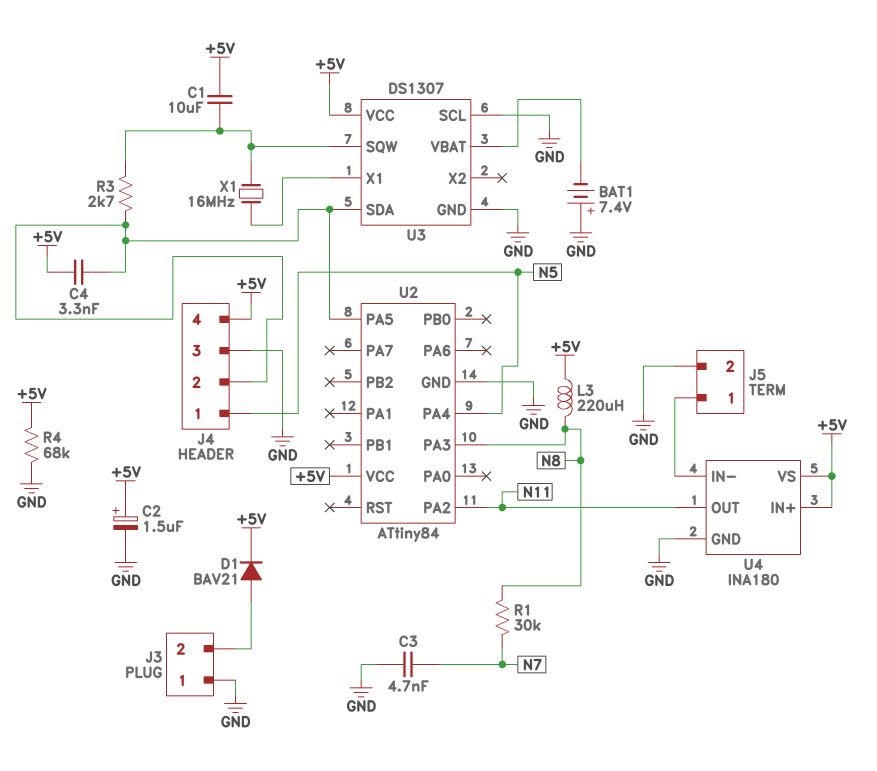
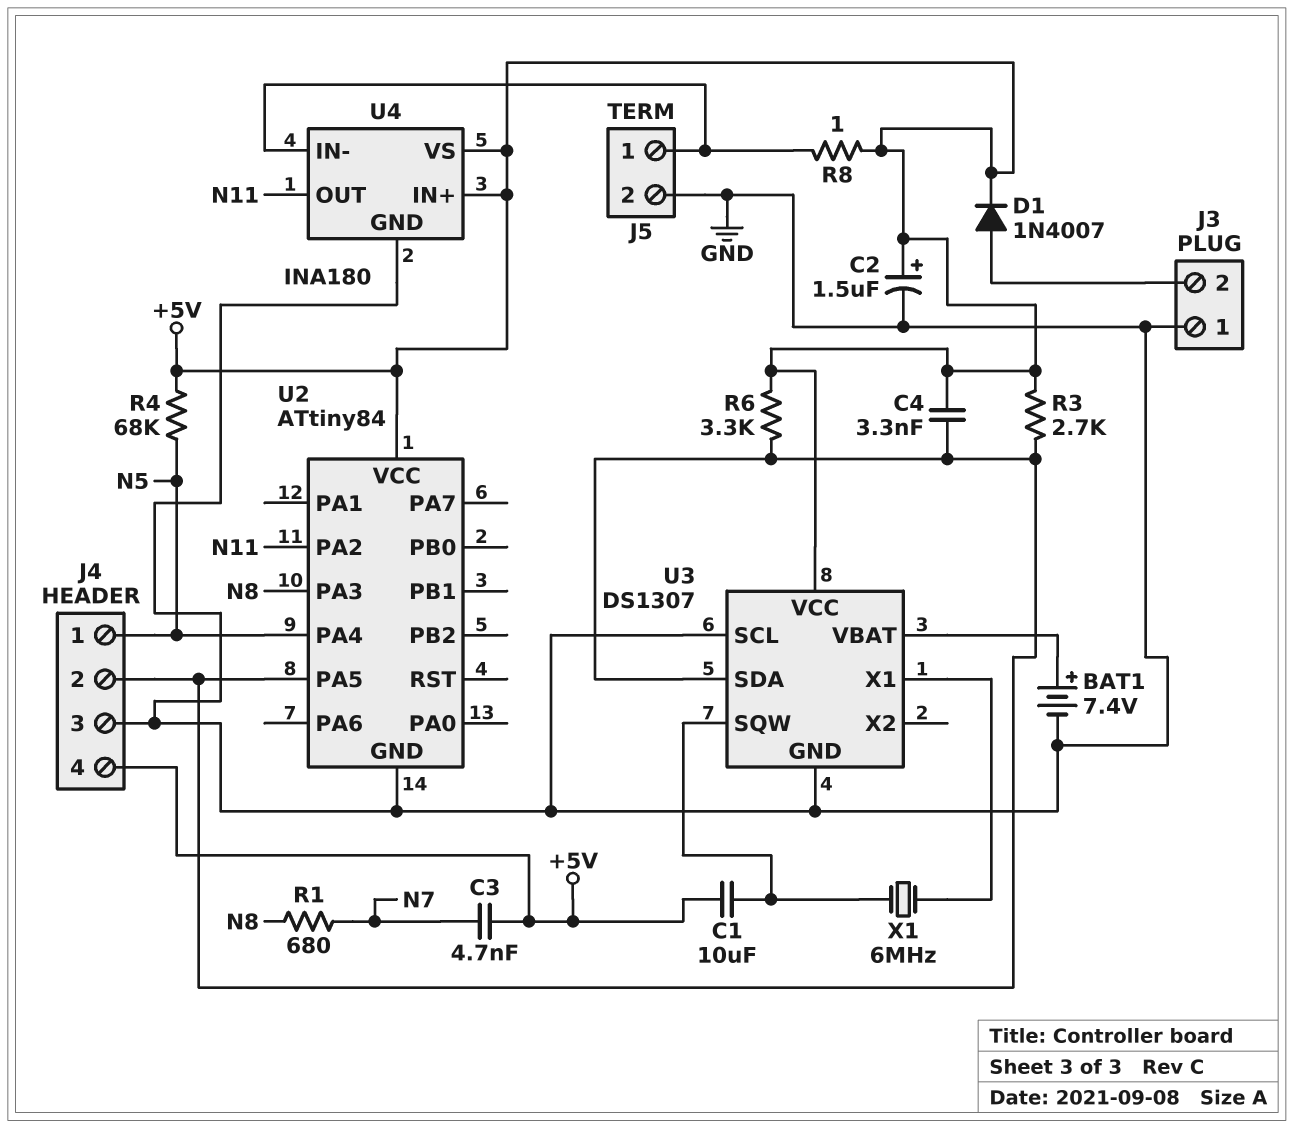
BAT1: 7.4V (plus GND, minus U3/VBAT) -> 7.4V (plus U3/VBAT, minus GND)
C3: 4.7nF (GND, N7) -> 4.7nF (+5V, N7)
D1: diode BAV21 (A J3/2, K +5V) -> diode 1N4007 (A J3/2, K +5V)
L3: 220uH (+5V, N8) -> none
R1: 30k (N7, N8) -> 680 (N7, N8)
R3: 2.7k (J4/2, U3/SQW) -> 2.7k (+5V, J4/2)
R4: 68k (+5V, GND) -> 68k (+5V, N5)
R6: none -> 3.3k (+5V, J4/2)
R8: none -> 1 (+5V, J5/1)
X1: 16MHz (U3/SQW, U3/X1) -> 6MHz (U3/SQW, U3/X1)

